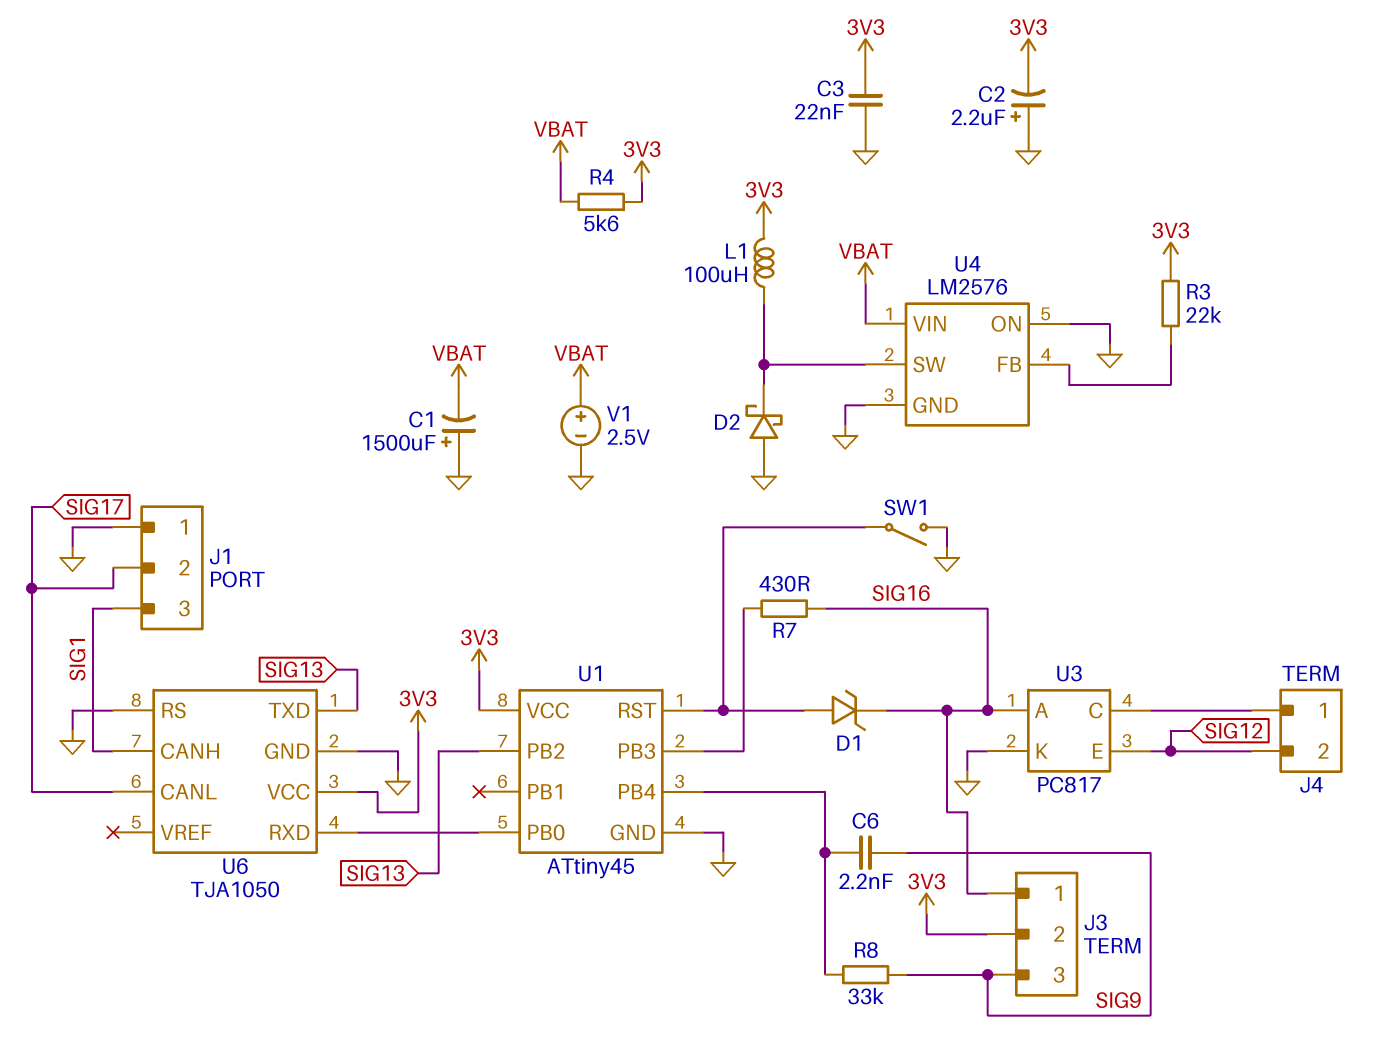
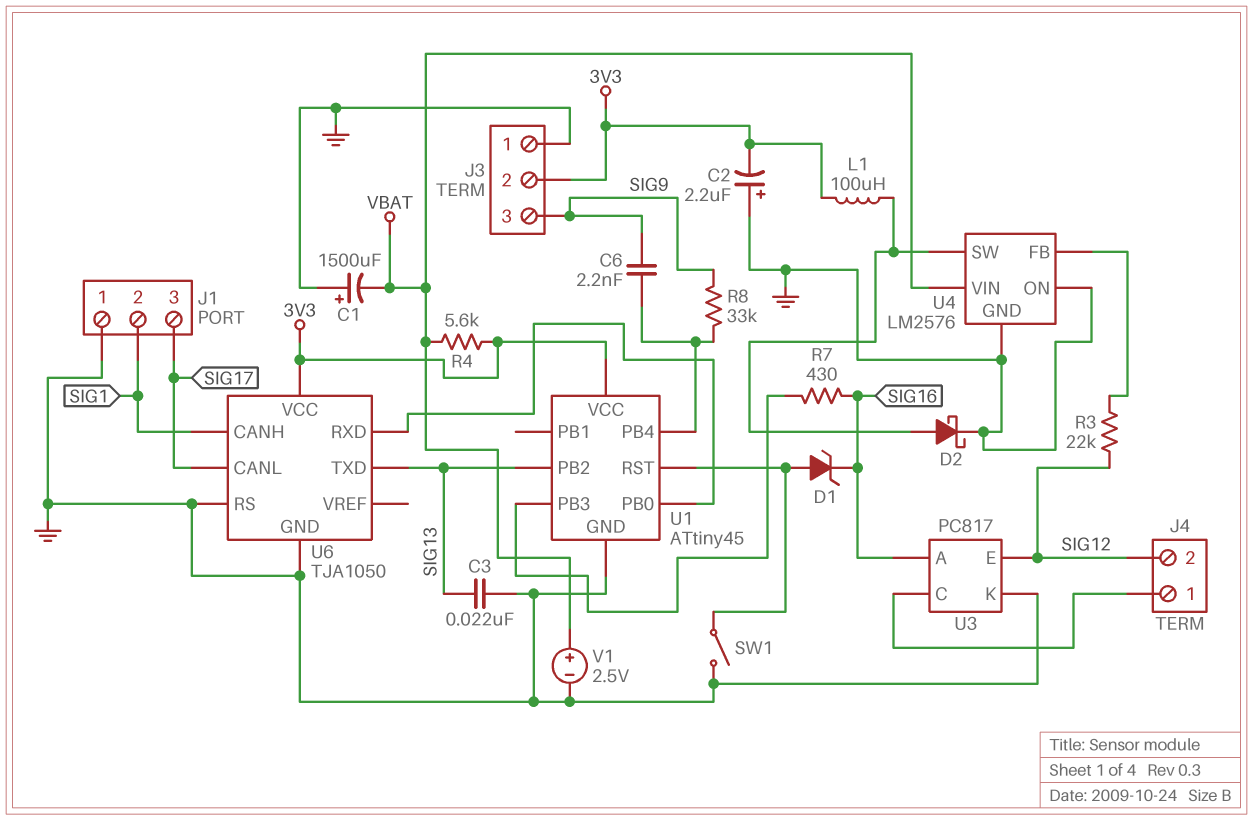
C3: 22nF (3V3, GND) -> 22nF (GND, SIG13)
D2: schottky (A GND, K U4/SW) -> schottky (A U4/SW, K GND)
J1 pin 2: SIG17 -> SIG1
J1 pin 3: SIG1 -> SIG17
J3 pin 1: SIG16 -> GND
R3: 22k (3V3, U4/FB) -> 22k (SIG12, U4/FB)

